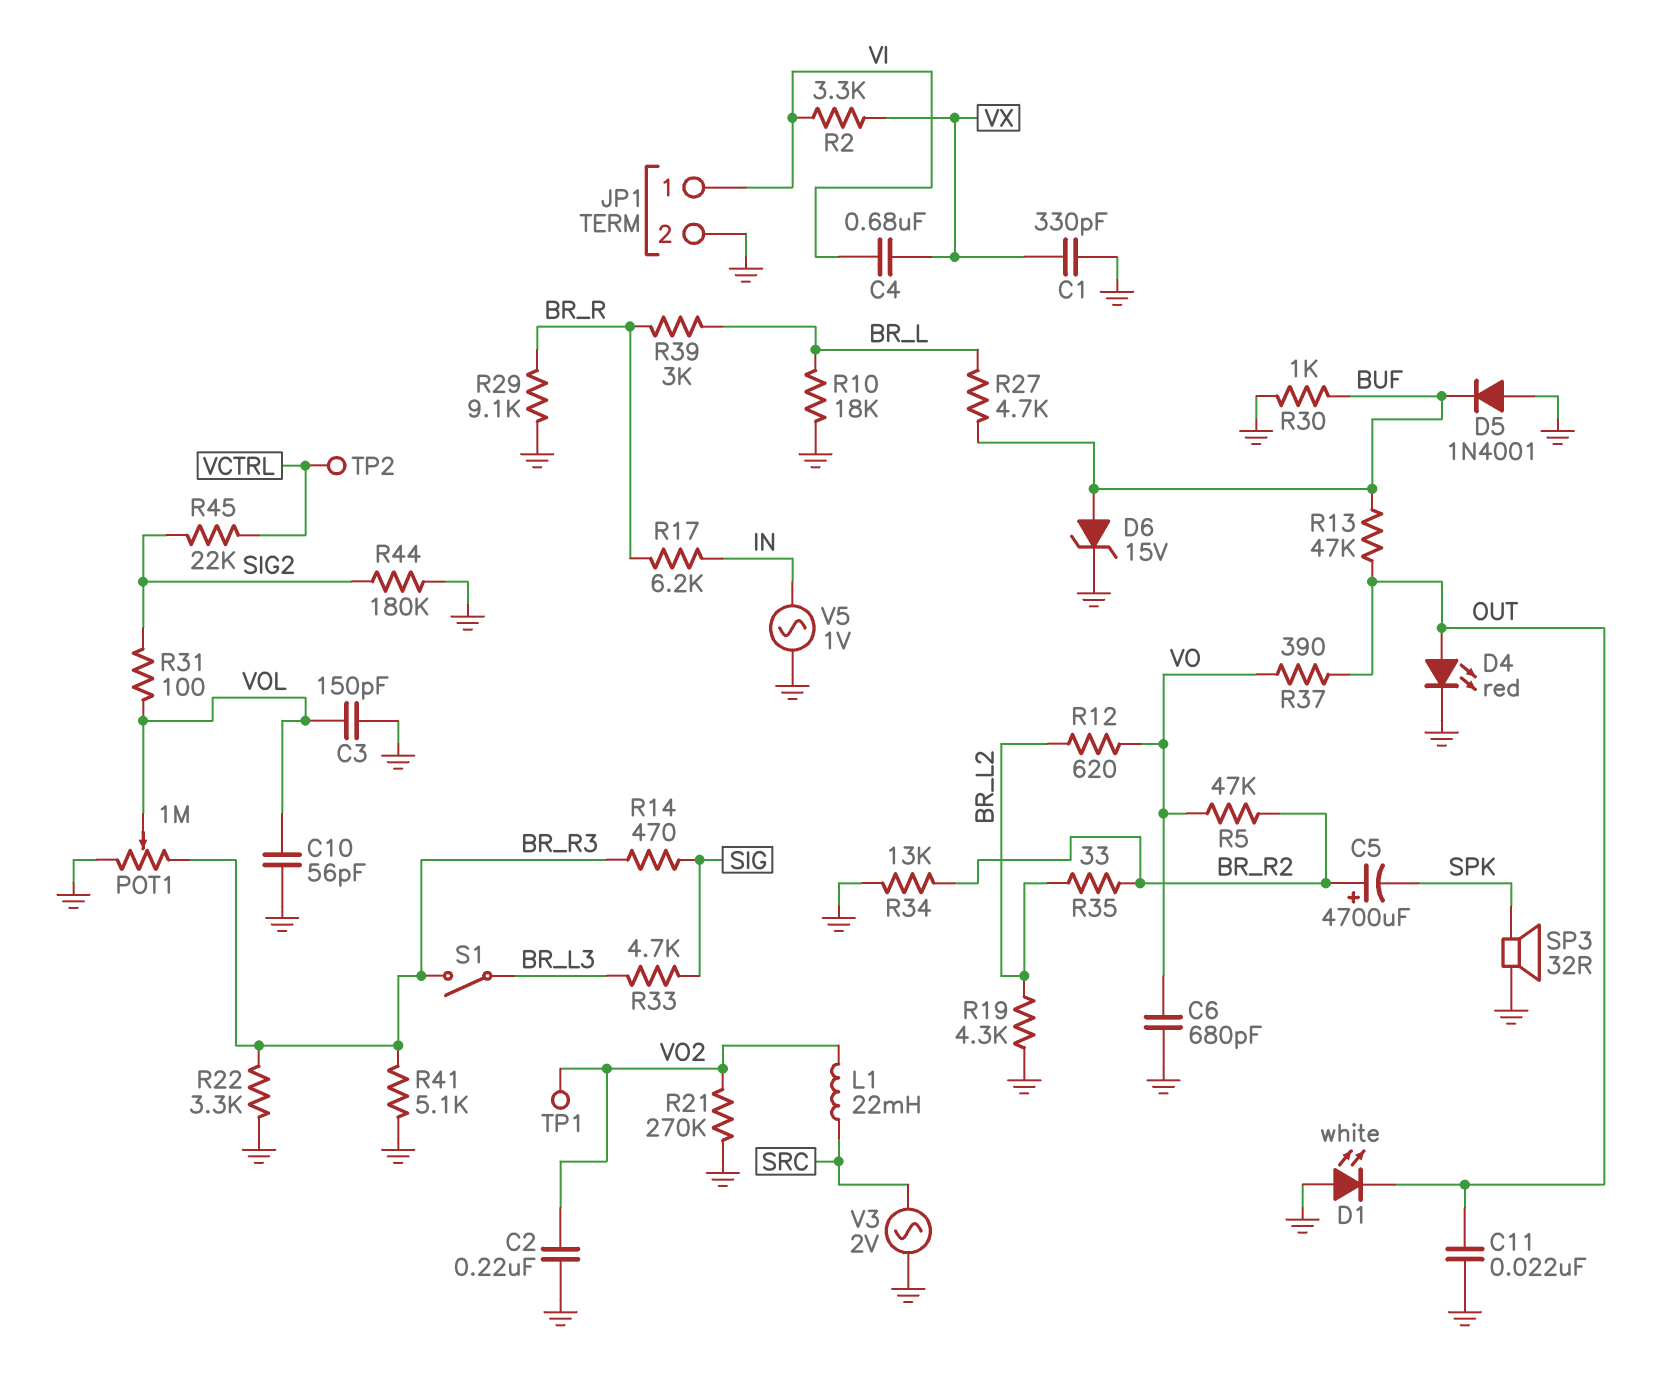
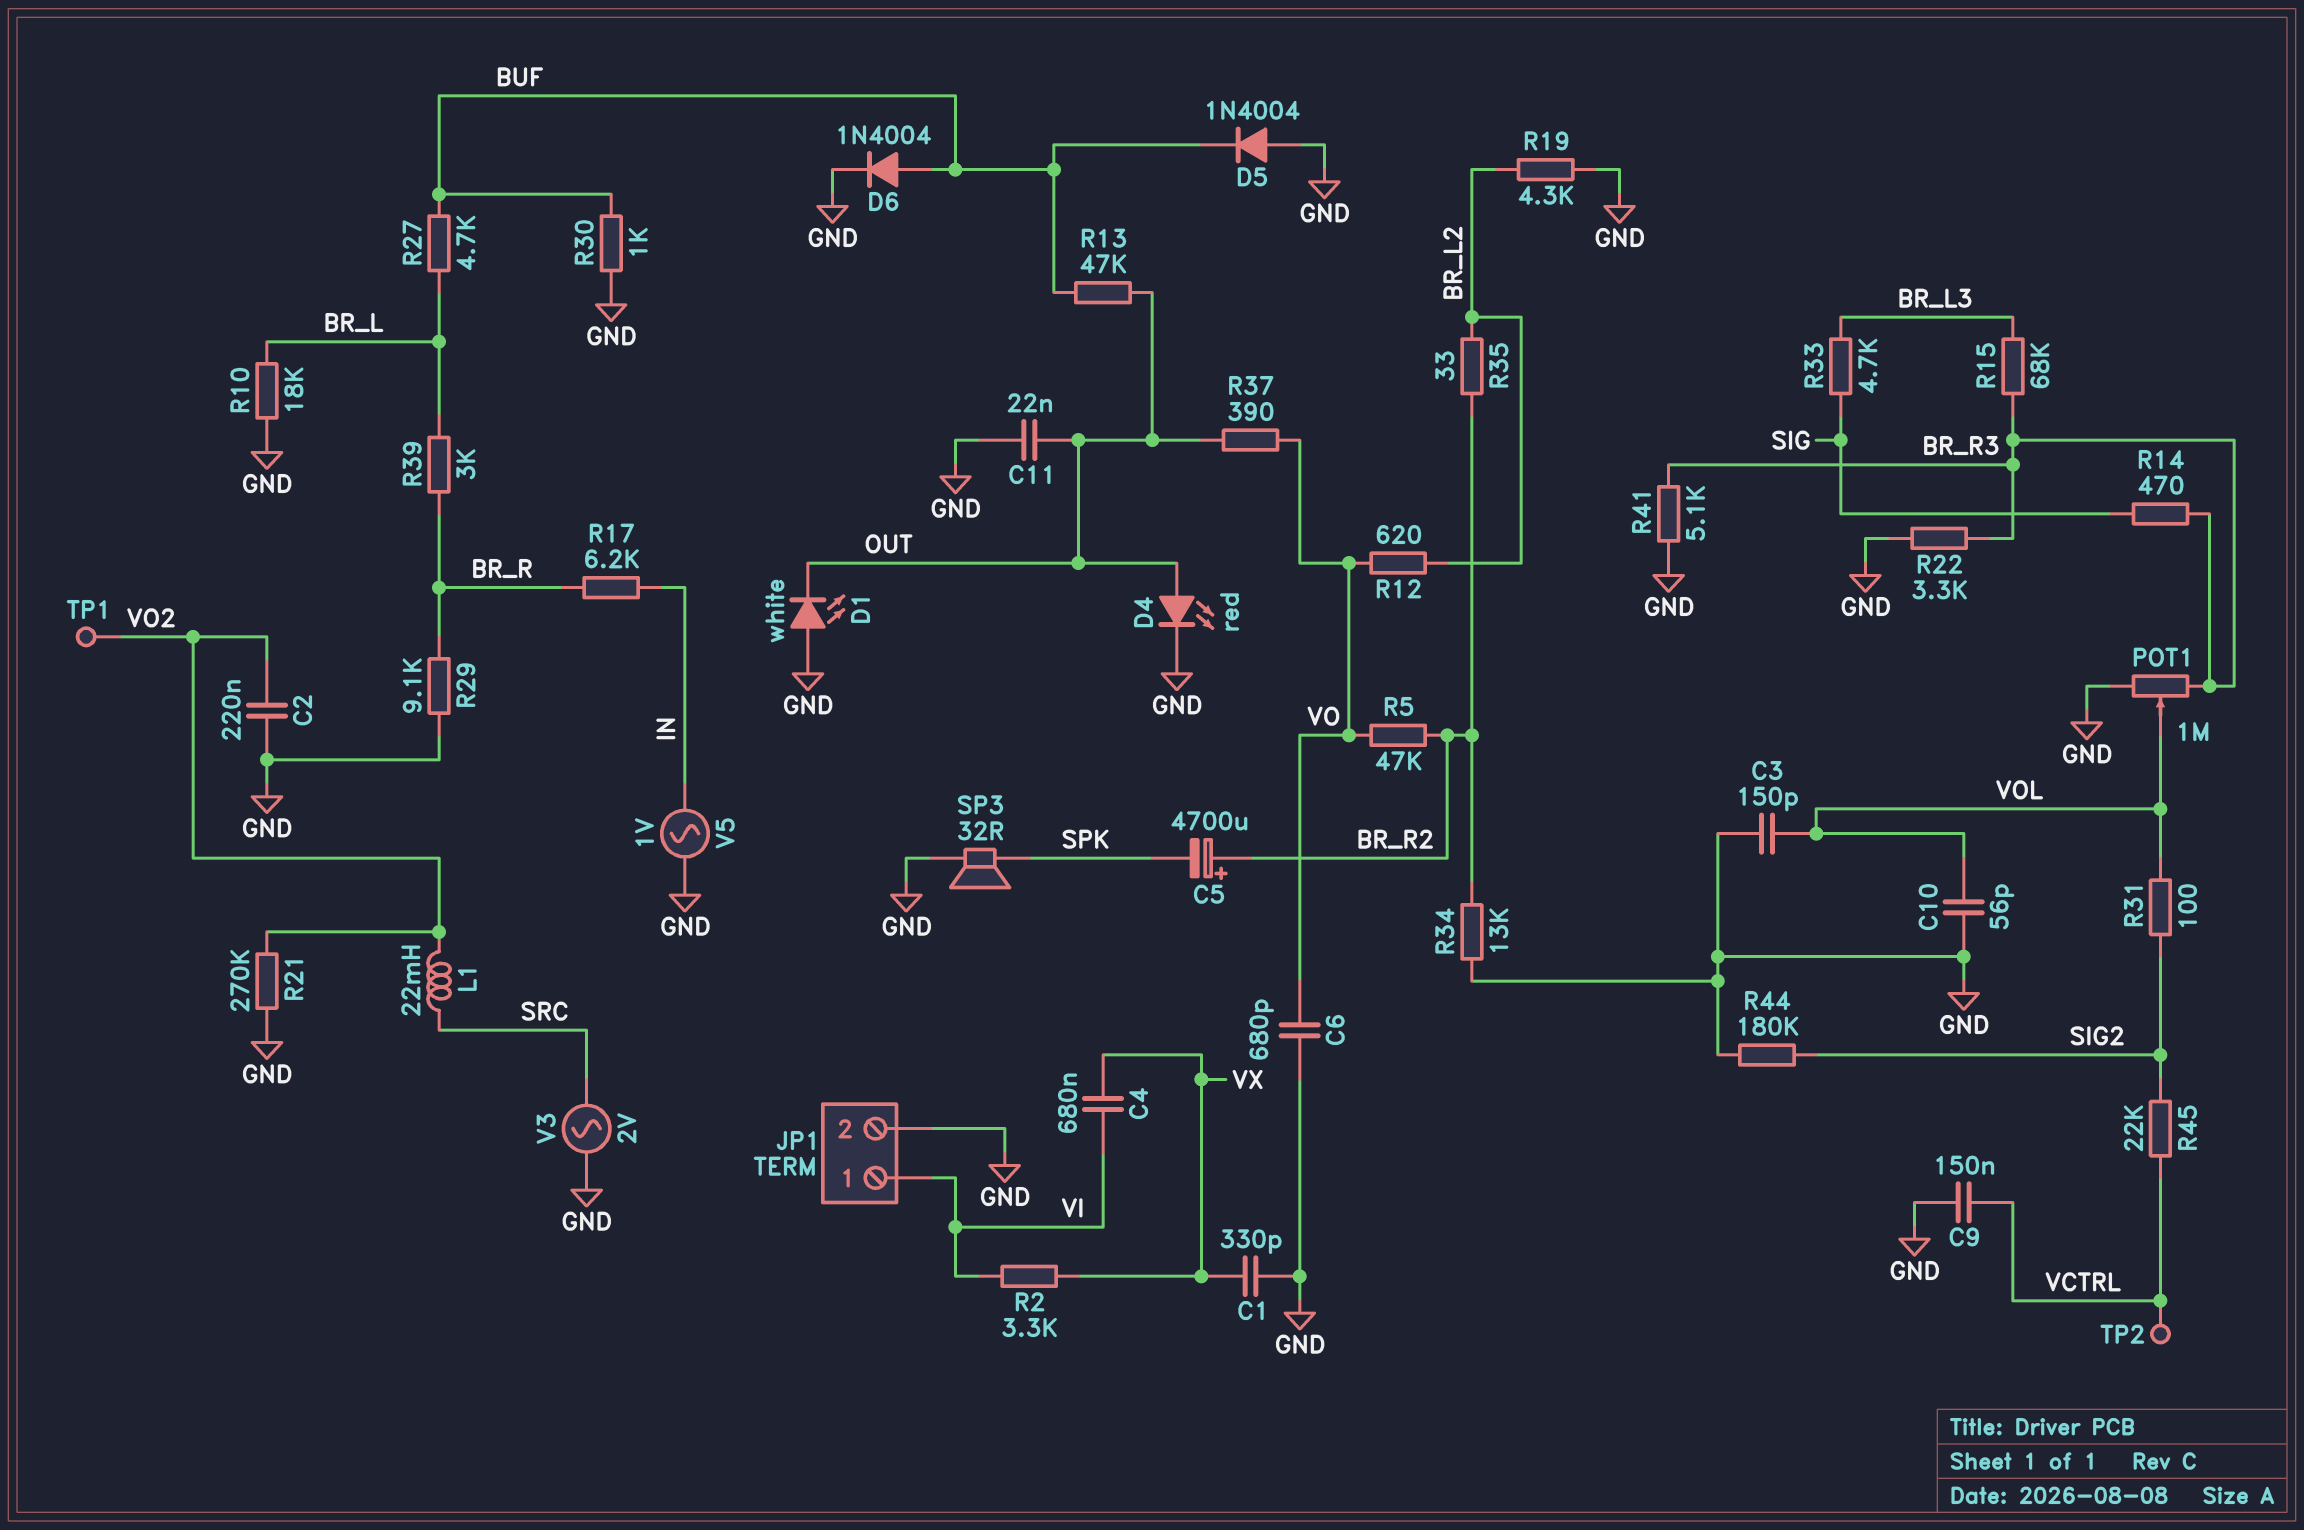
C9: none -> 150nF (GND, VCTRL)
D5: diode 1N4001 (A GND, K BUF) -> diode 1N4004 (A GND, K BUF)
D6: zener 15V (A BUF, K GND) -> diode 1N4004 (A BUF, K GND)
R15: none -> 68k (BR_L3, BR_R3)
S1: switch (BR_L3, BR_R3) -> none

